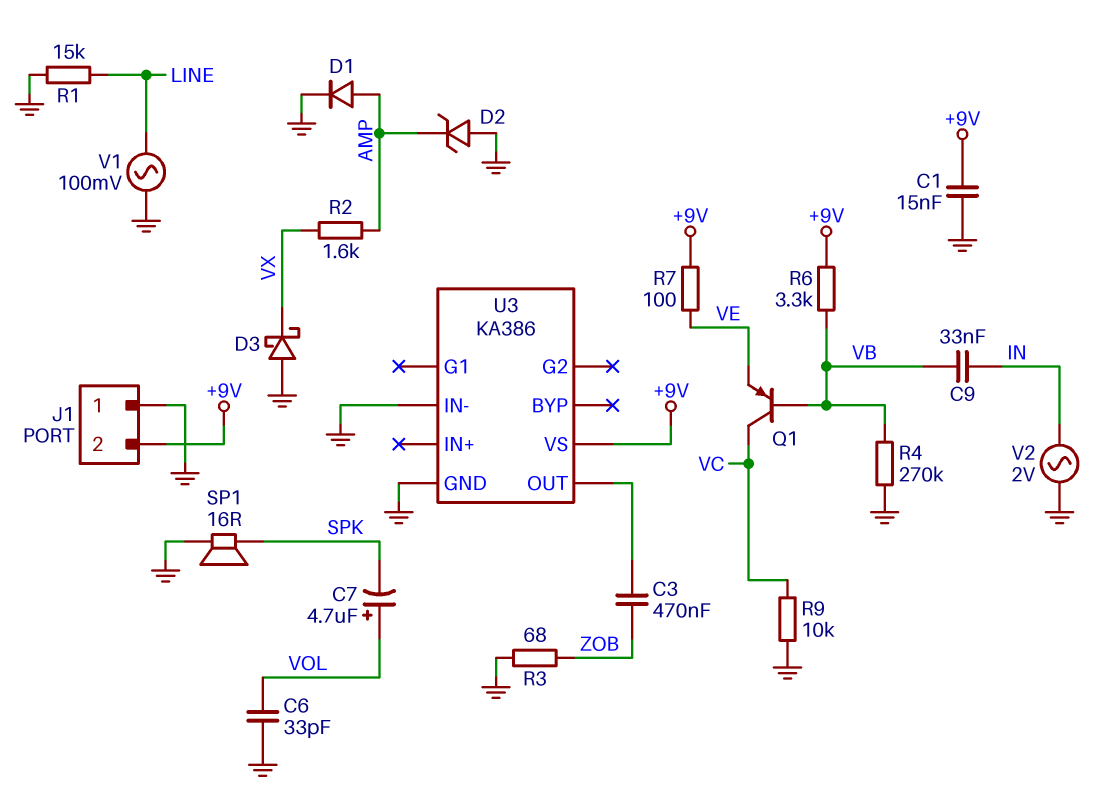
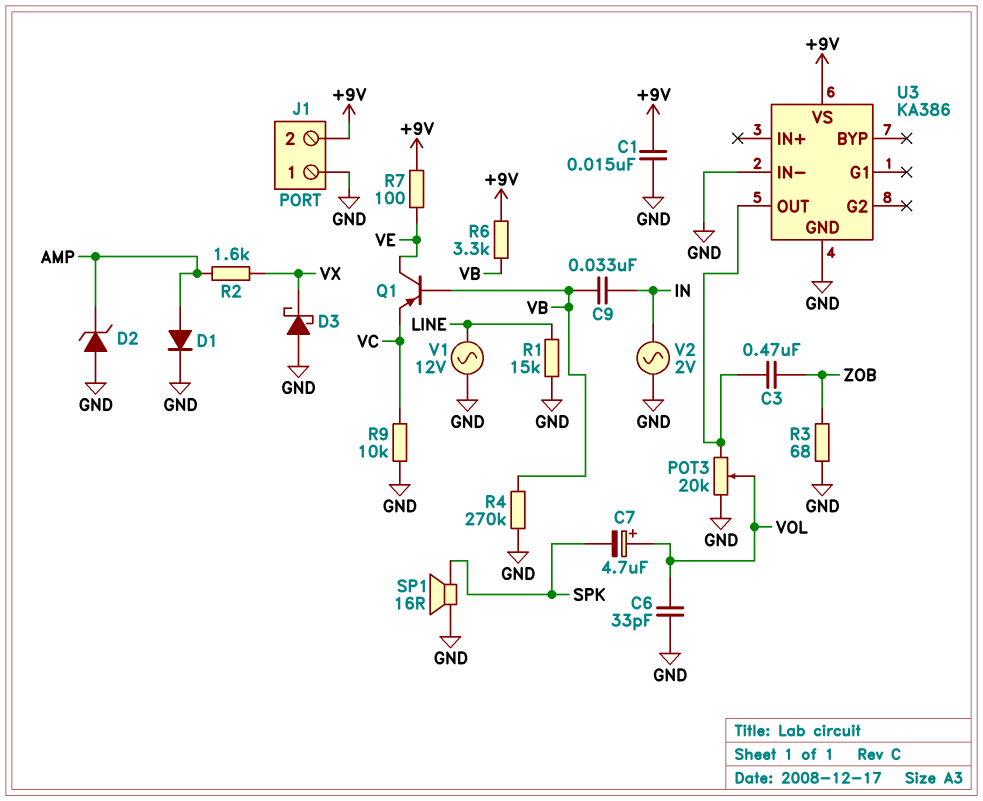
POT3: none -> 20k (GND, U3/OUT, wiper VOL)
Q1: PNP (B VB, C VC, E VE) -> PNP (B VB, C VE, E VC)
V1: AC 100mV (GND, LINE) -> AC 12V (GND, LINE)

